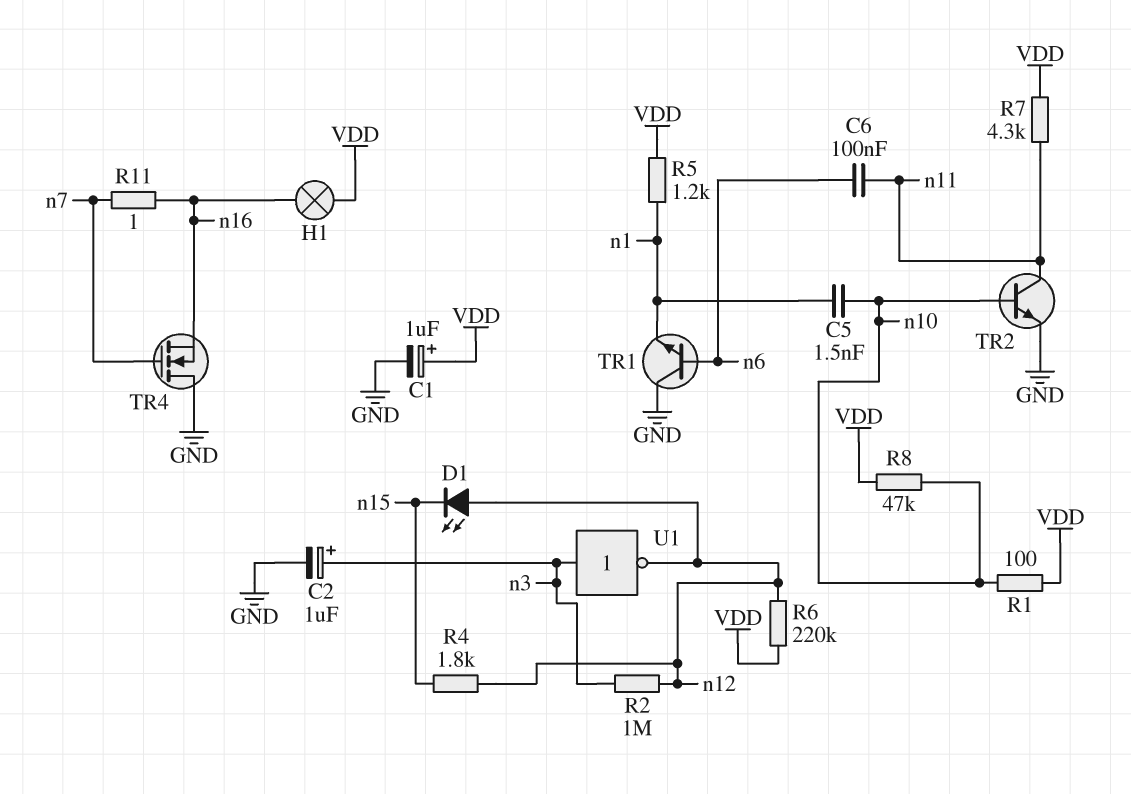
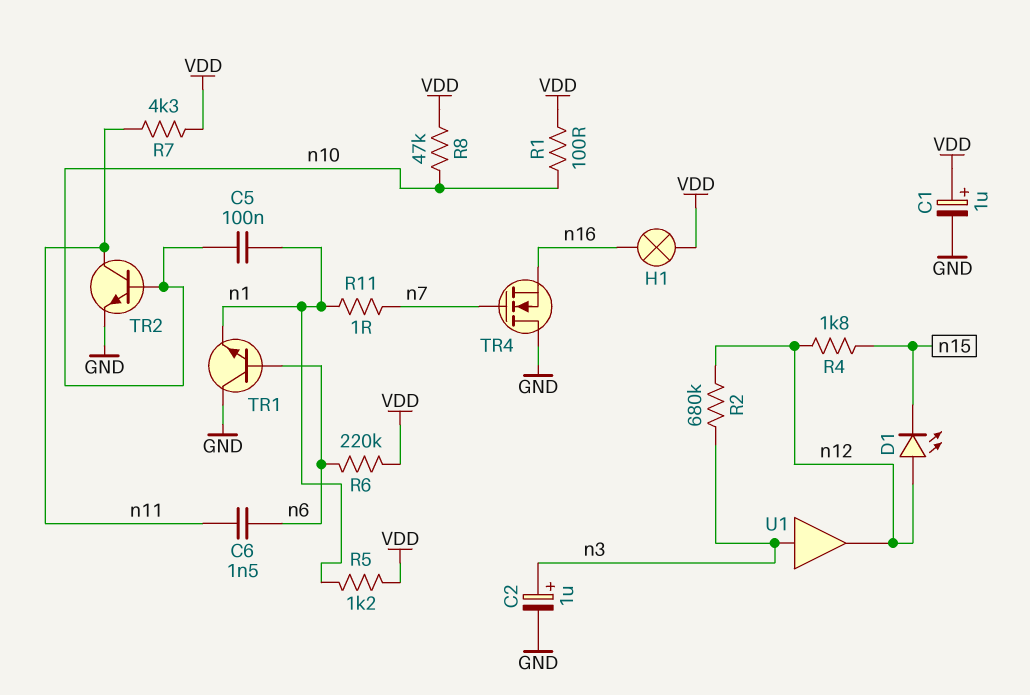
C5: 1.5nF (n1, n10) -> 100nF (n1, n10)
C6: 100nF (n6, n11) -> 1.5nF (n6, n11)
R2: 1M (n3, n12) -> 680k (n3, n12)
R6: 220k (VDD, n12) -> 220k (VDD, n6)
R11: 1 (n7, n16) -> 1 (n1, n7)
U1: NOT (in n3, out n12) -> buffer (in n3, out n12)

